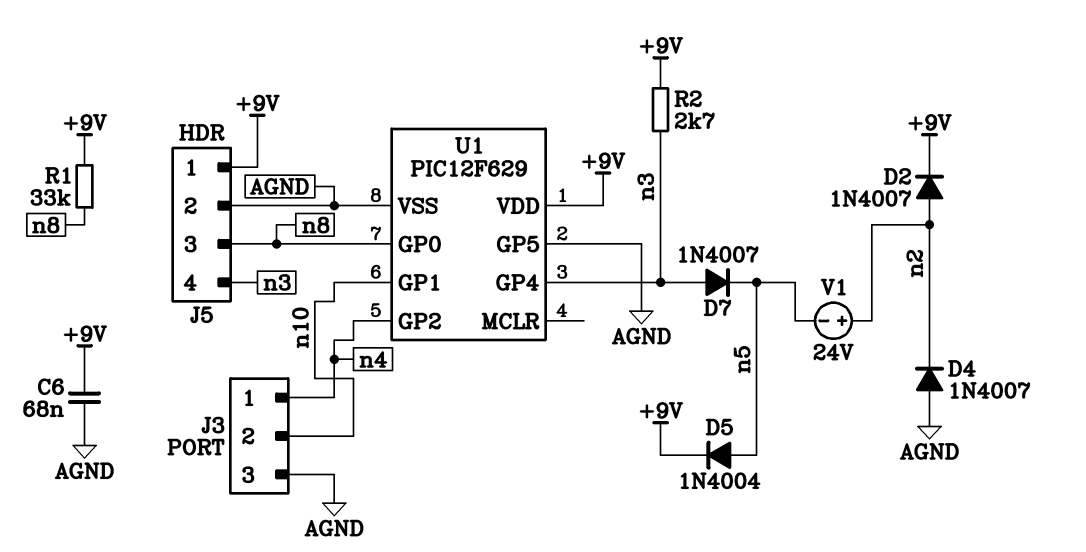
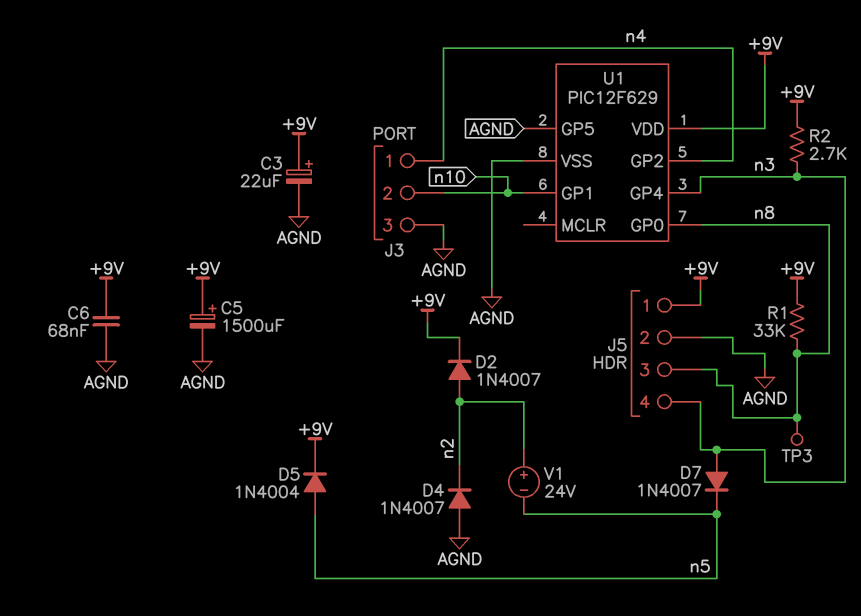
C3: none -> 22uF (plus +9V, minus AGND)
C5: none -> 1500uF (plus +9V, minus AGND)
TP3: none -> test point (n8)

